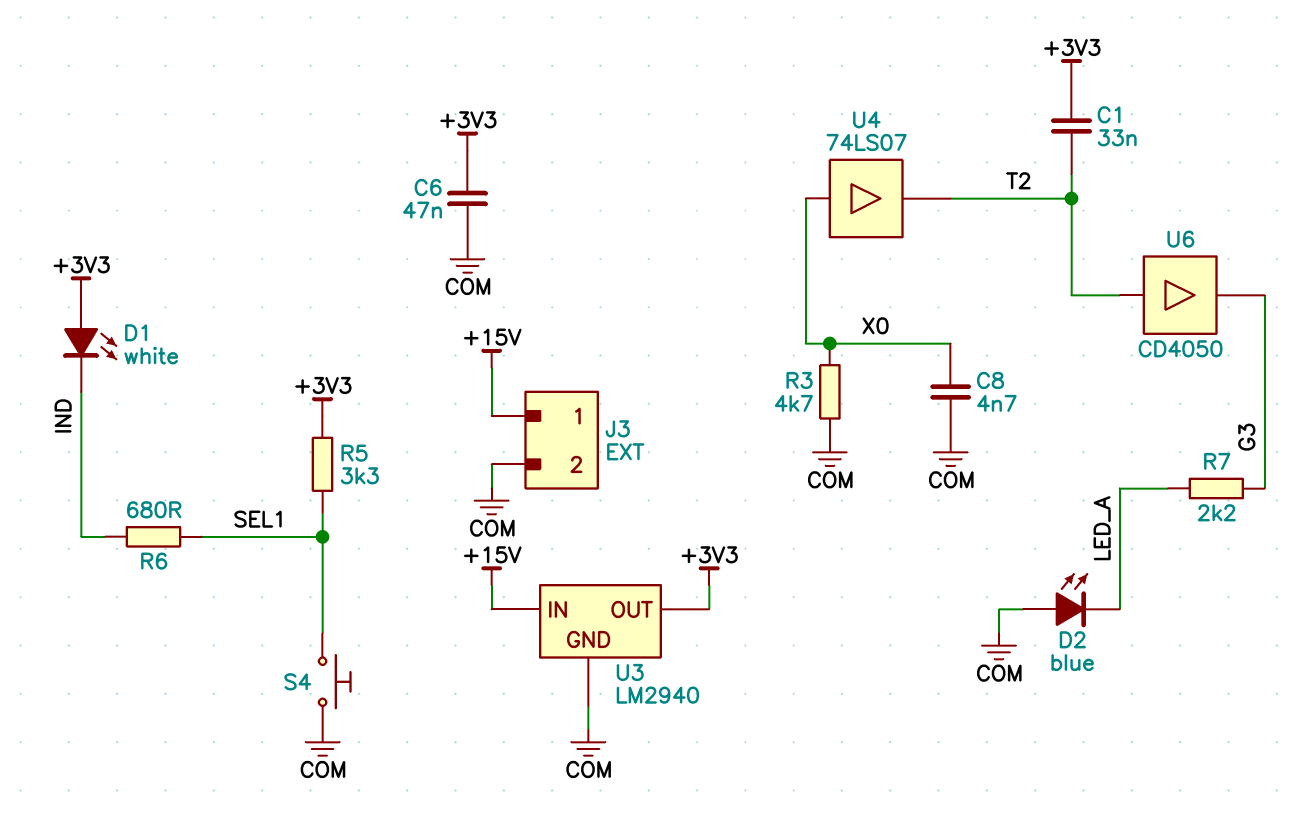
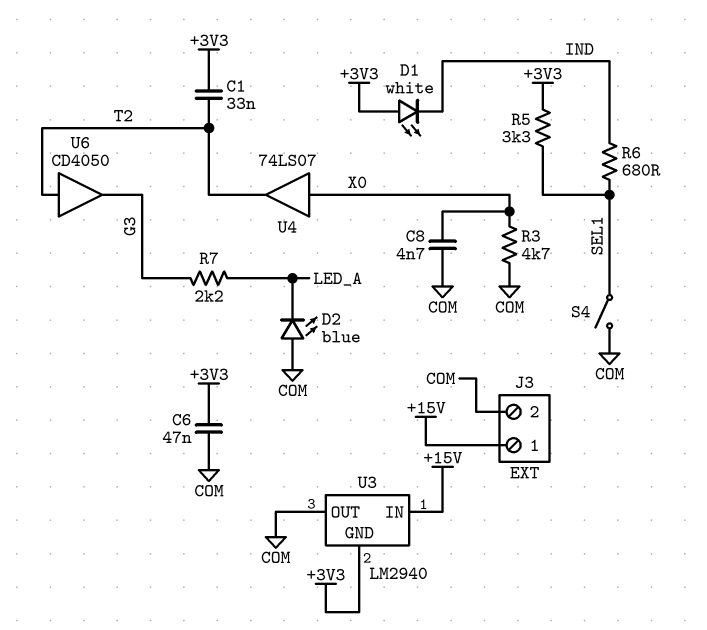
S4: button (COM, SEL1) -> switch (COM, SEL1)
U3 pin GND: COM -> +3V3
U3 pin OUT: +3V3 -> COM

